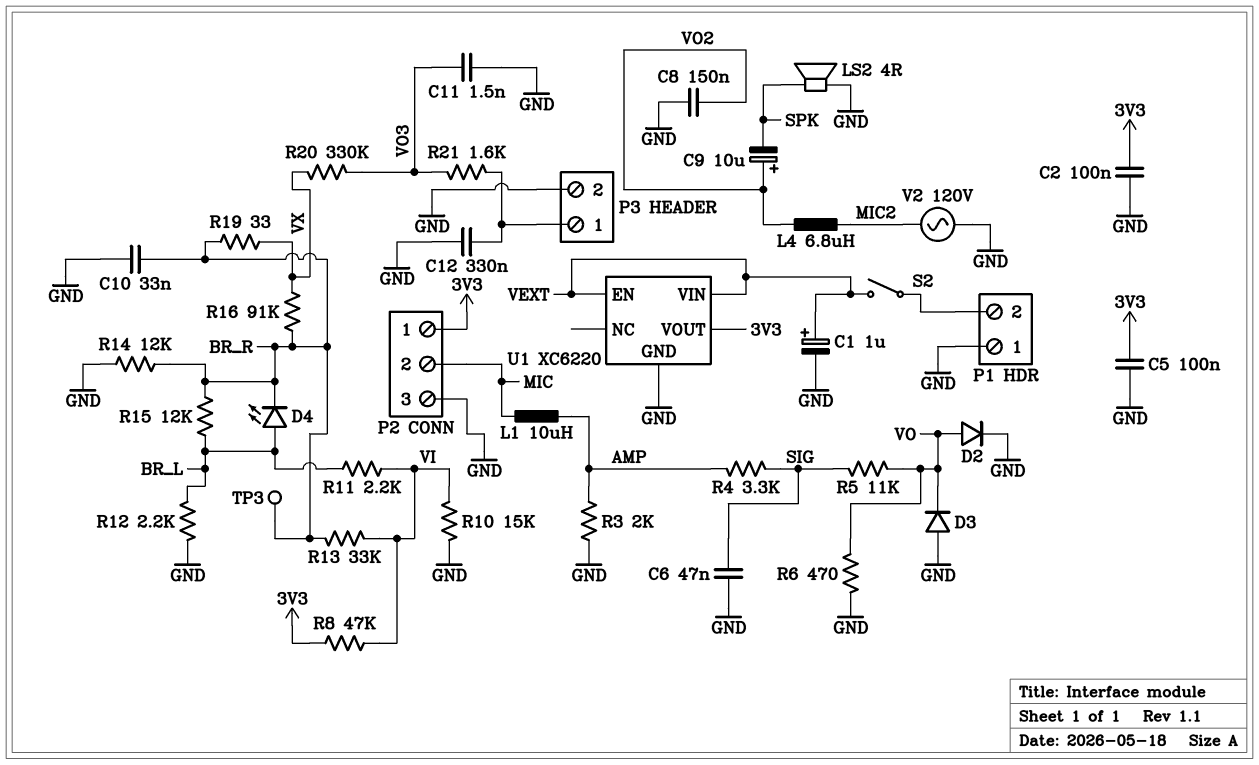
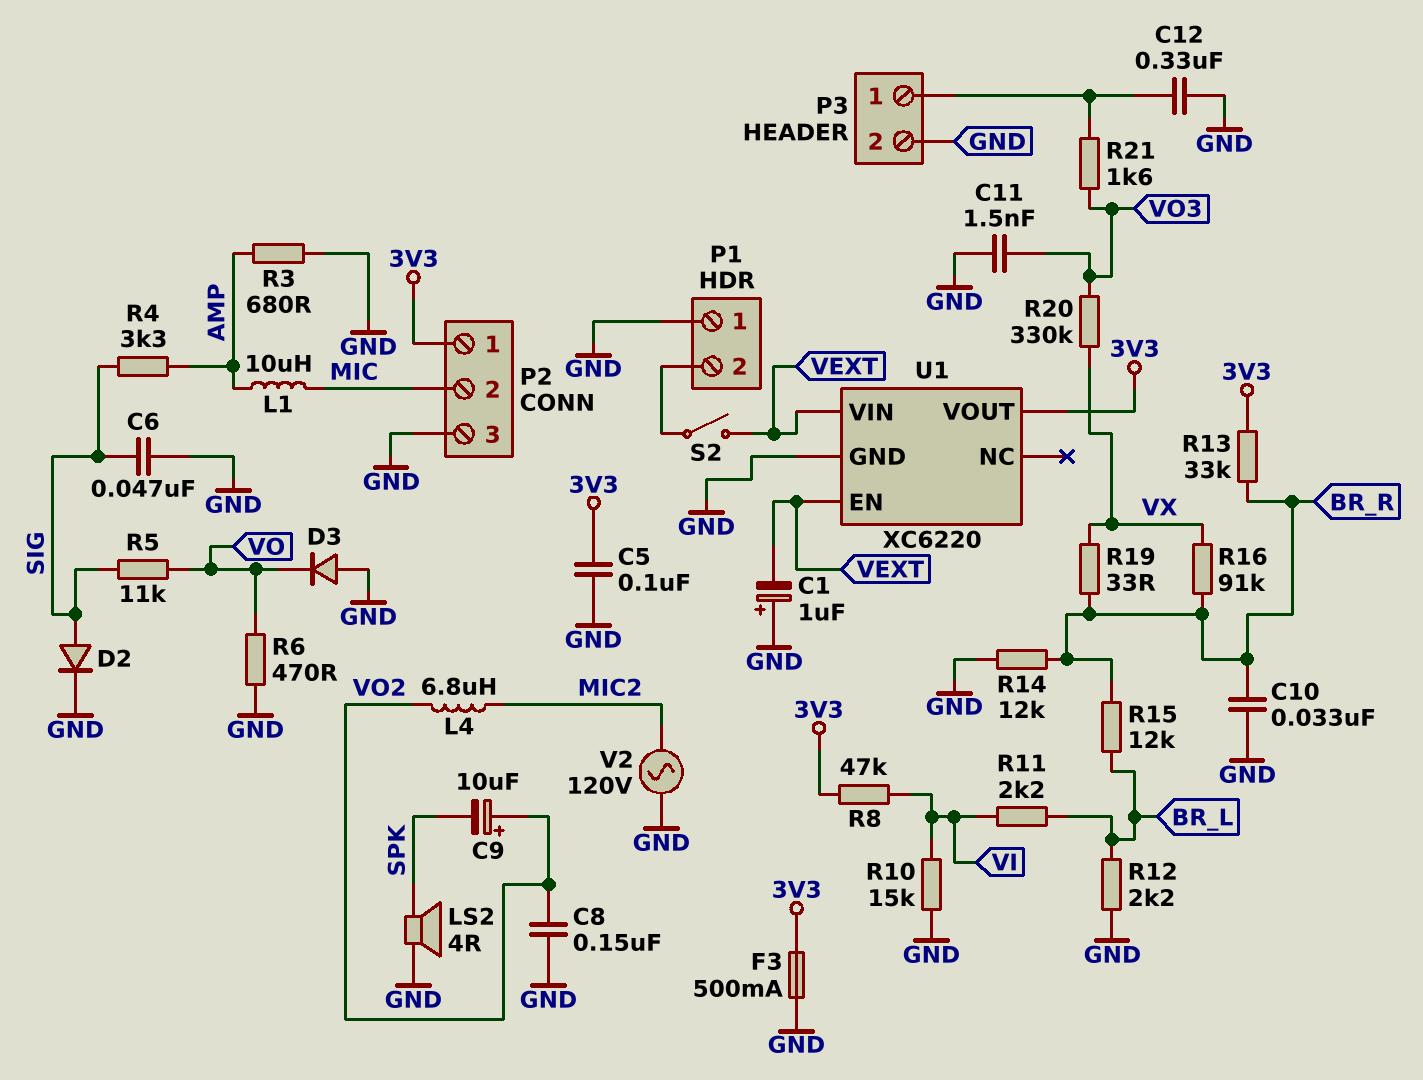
C1: 1uF (plus VEXT, minus GND) -> 1uF (plus GND, minus VEXT)
C2: 100nF (3V3, GND) -> none
D2: diode (A VO, K GND) -> diode (A SIG, K GND)
D4: LED (A BR_L, K BR_R) -> none
F3: none -> 500mA (3V3, GND)
R3: 2k (AMP, GND) -> 680 (AMP, GND)
R13: 33k (BR_R, VI) -> 33k (3V3, BR_R)
TP3: test point (BR_R) -> none

